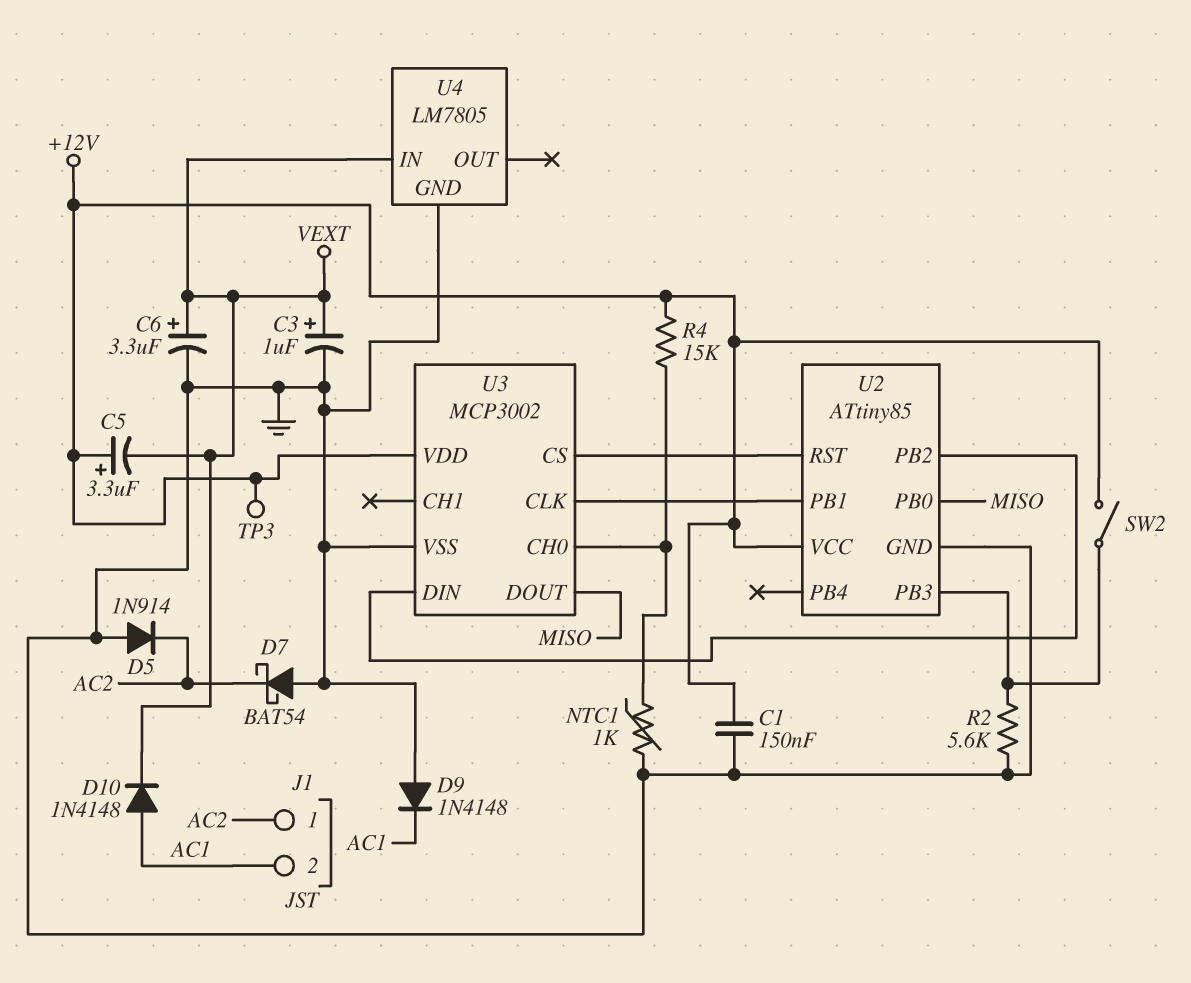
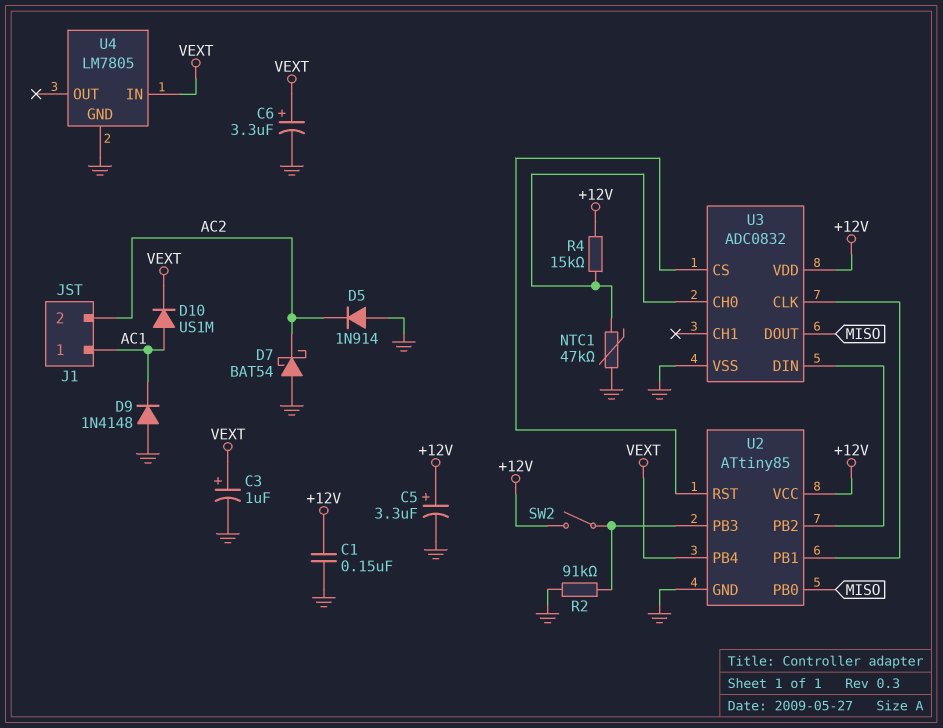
C5: 3.3uF (plus +12V, minus VEXT) -> 3.3uF (plus +12V, minus GND)
D10: diode 1N4148 (A AC1, K VEXT) -> diode US1M (A AC1, K VEXT)
J1 pin 1: AC2 -> AC1
J1 pin 2: AC1 -> AC2
NTC1: 1k (GND, U3/CH0) -> 47k (GND, U3/CH0)
R2: 5.6k (GND, U2/PB3) -> 91k (GND, U2/PB3)
TP3: test point (+12V) -> none
U2 pin PB4: none -> VEXT
U3: MCP3002 -> ADC0832

